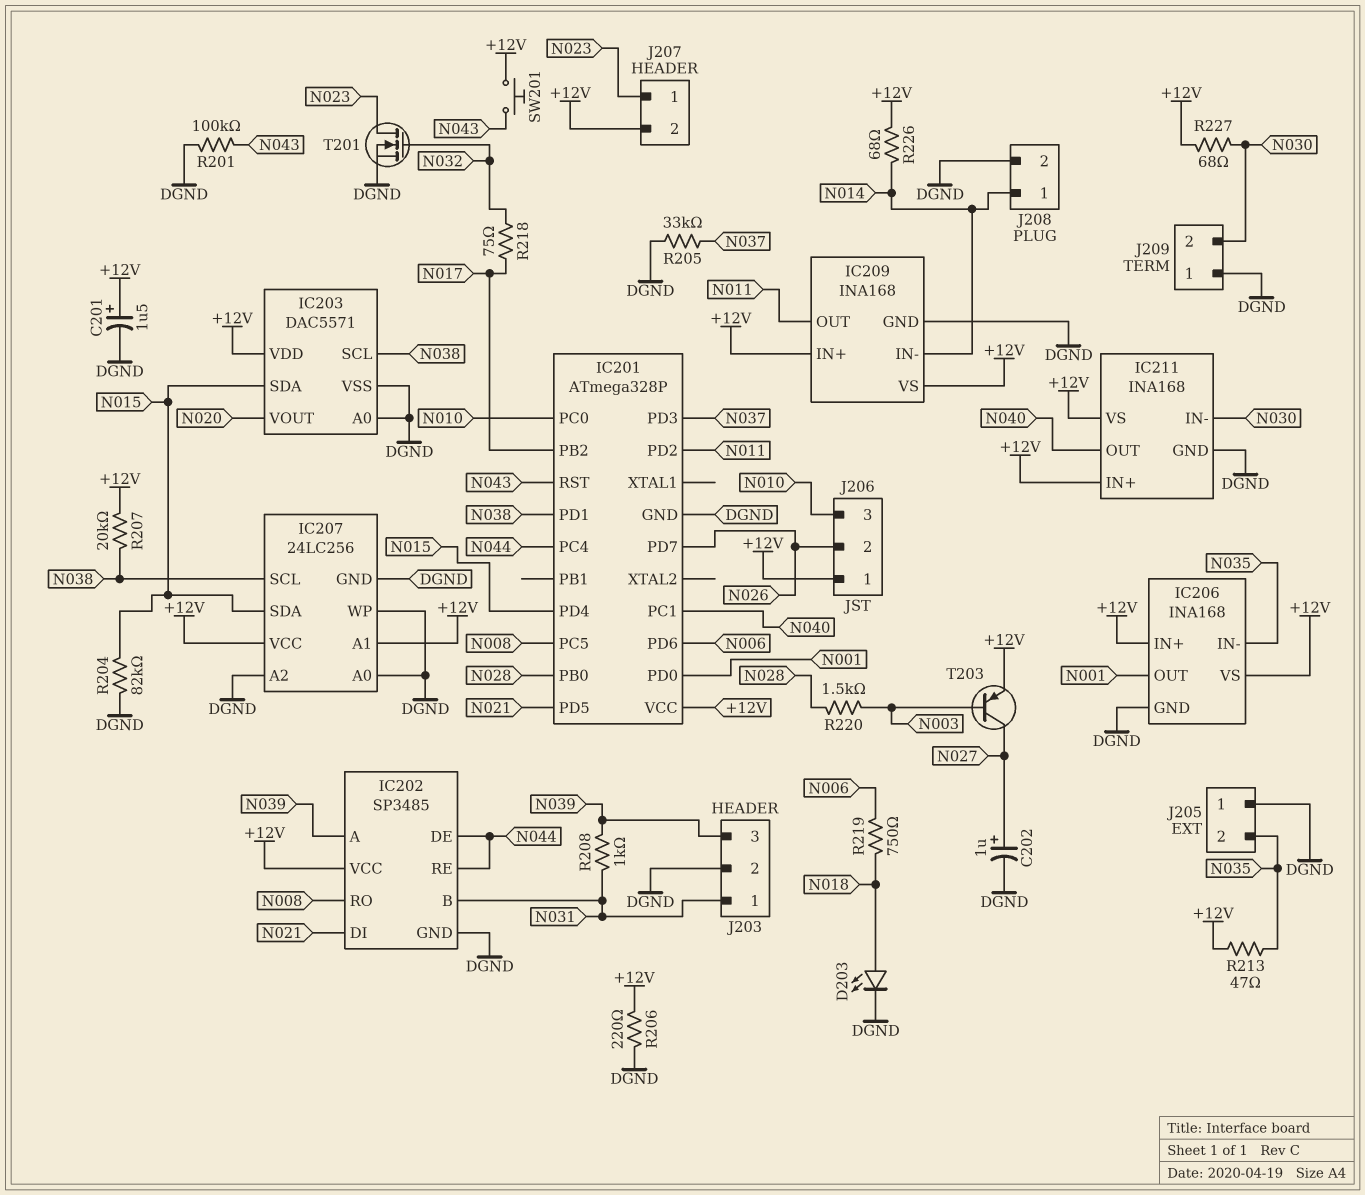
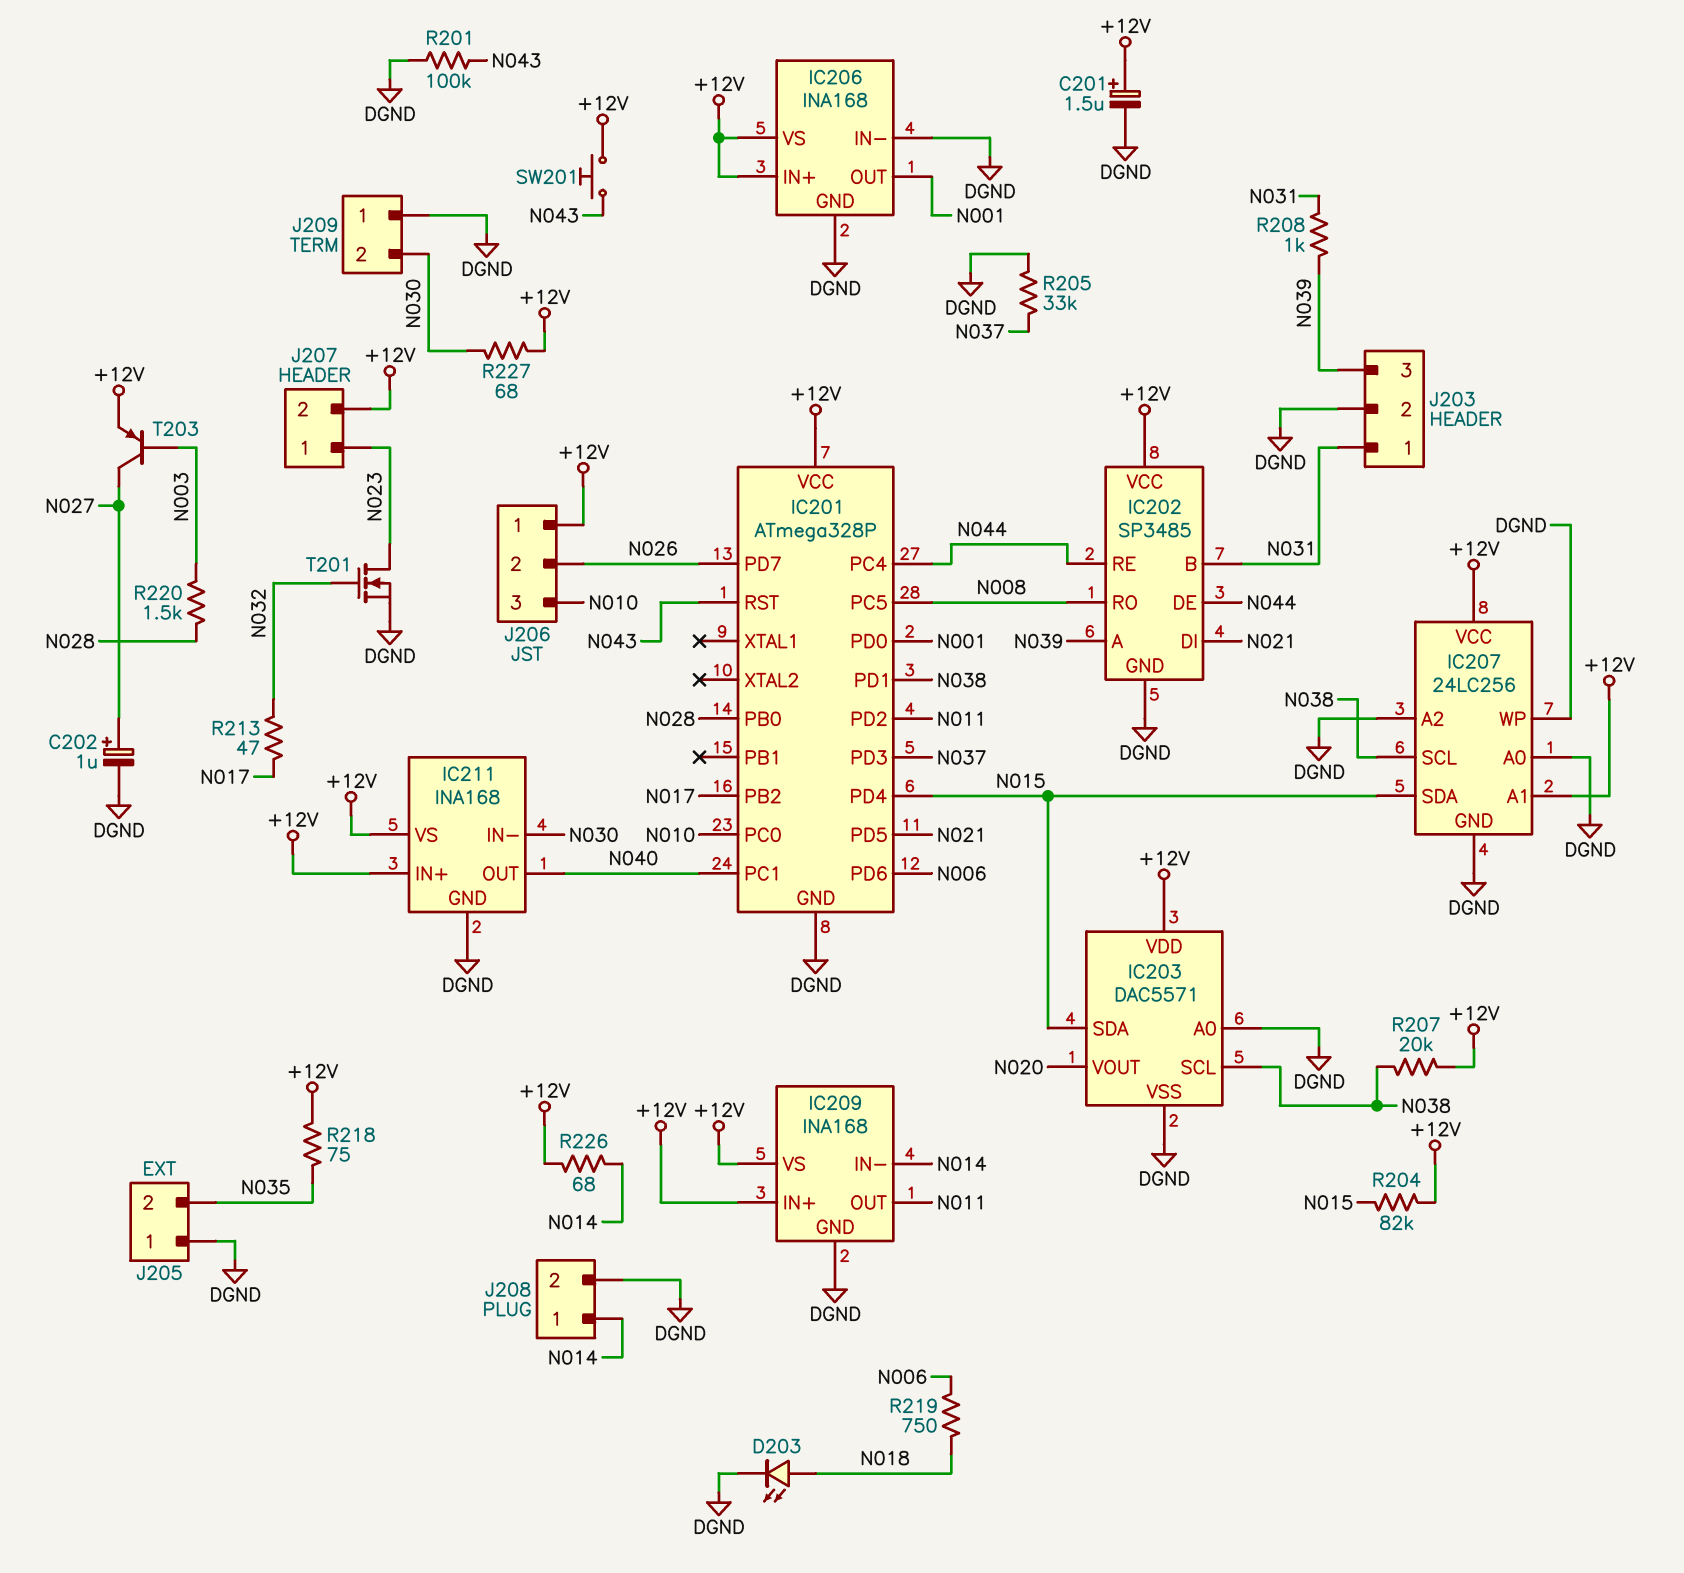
IC206 pin IN-: N035 -> DGND
R204: 82k (DGND, N015) -> 82k (+12V, N015)
R206: 220 (+12V, DGND) -> none
R213: 47 (+12V, N035) -> 47 (N017, N032)
R218: 75 (N017, N032) -> 75 (+12V, N035)

